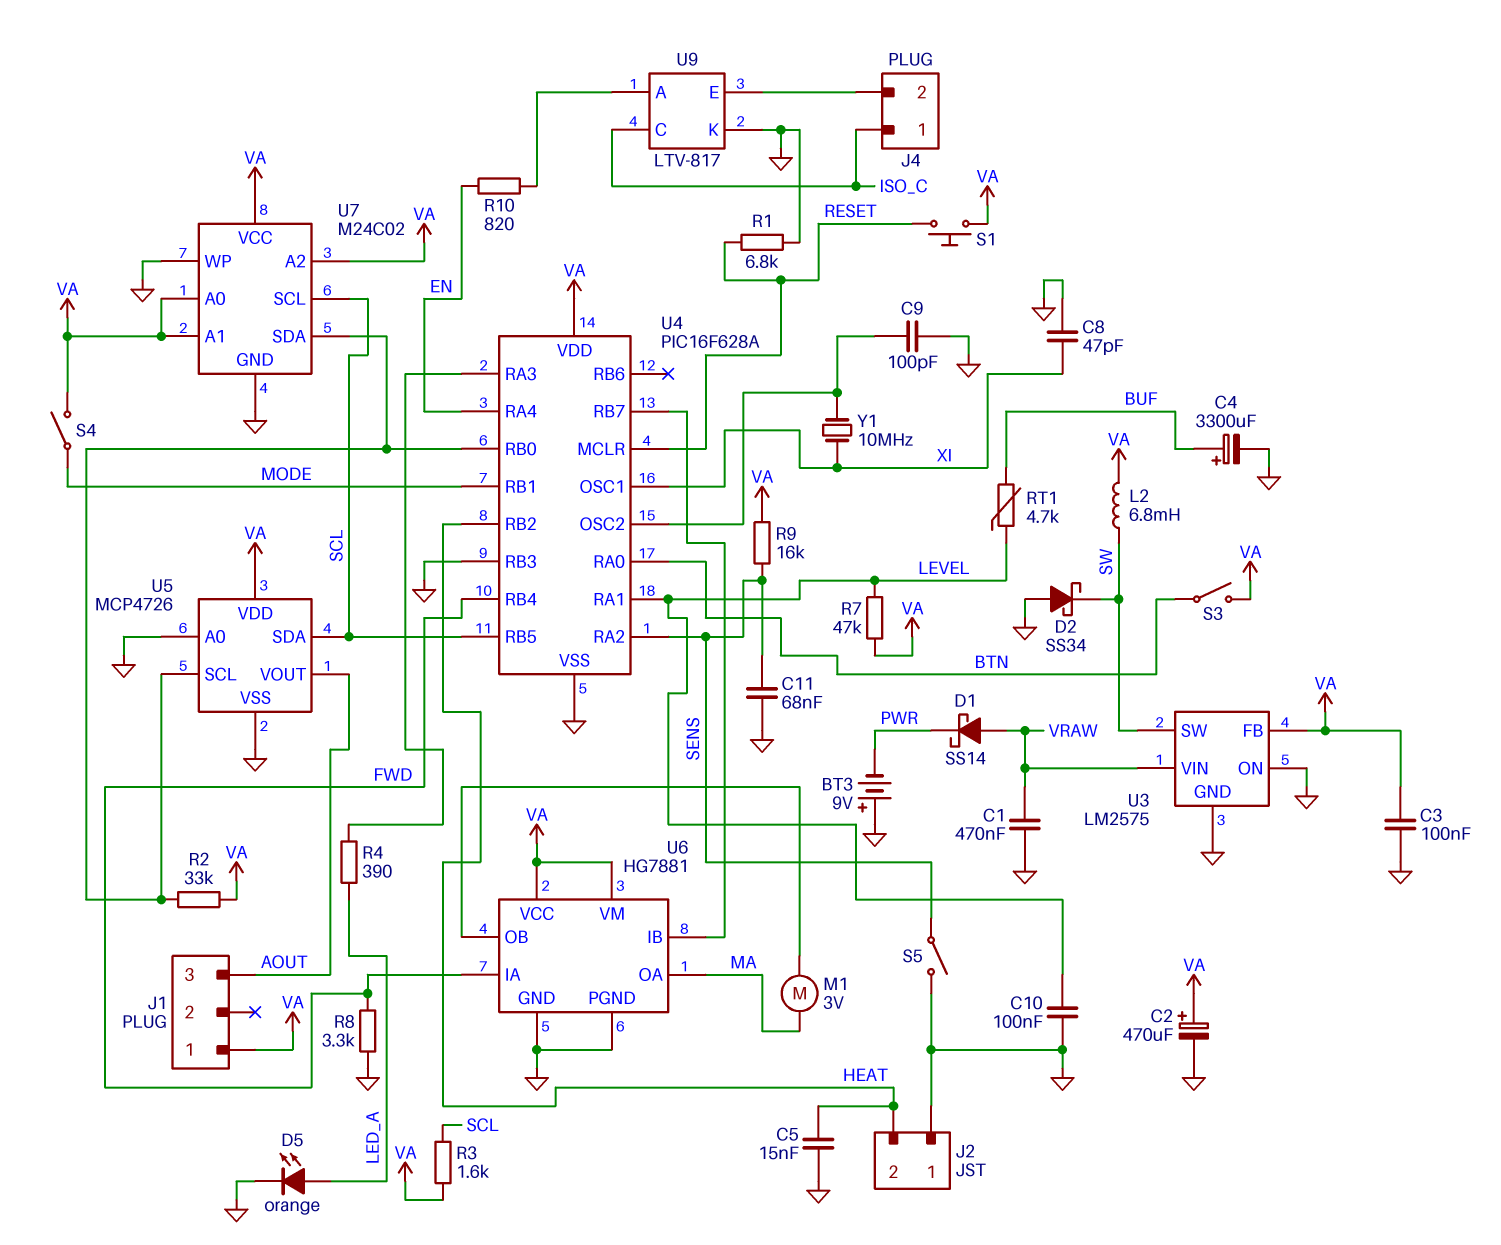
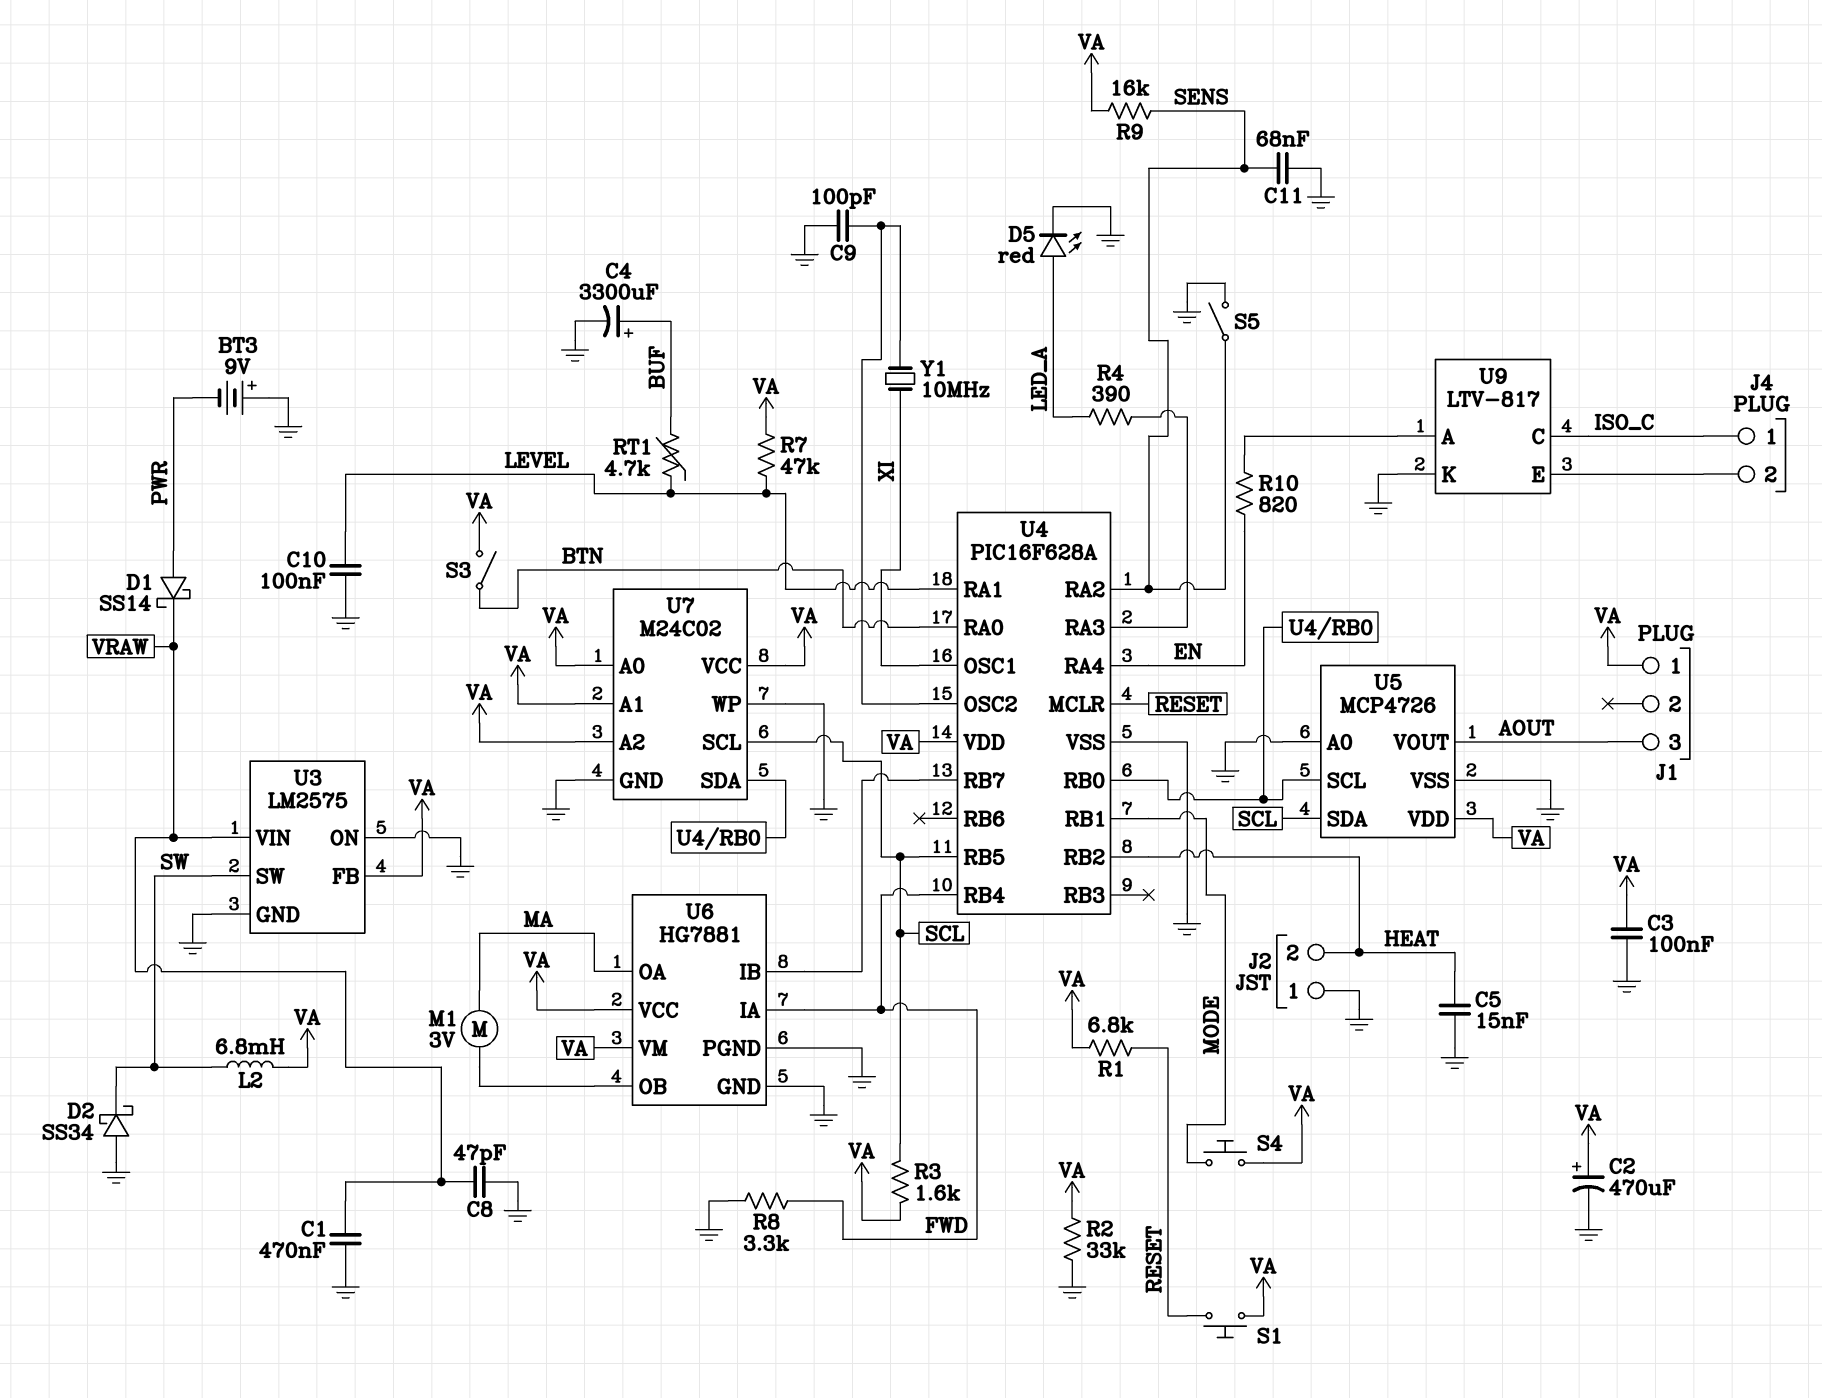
C8: 47pF (GND, XI) -> 47pF (GND, VRAW)
D1: schottky SS14 (A VRAW, K PWR) -> schottky SS14 (A PWR, K VRAW)
D5: LED orange (A LED_A, K GND) -> LED red (A LED_A, K GND)
R1: 6.8k (GND, RESET) -> 6.8k (RESET, VA)
R2: 33k (U4/RB0, VA) -> 33k (GND, VA)
S4: switch (MODE, VA) -> button (MODE, VA)
U4 pin RB3: GND -> none

